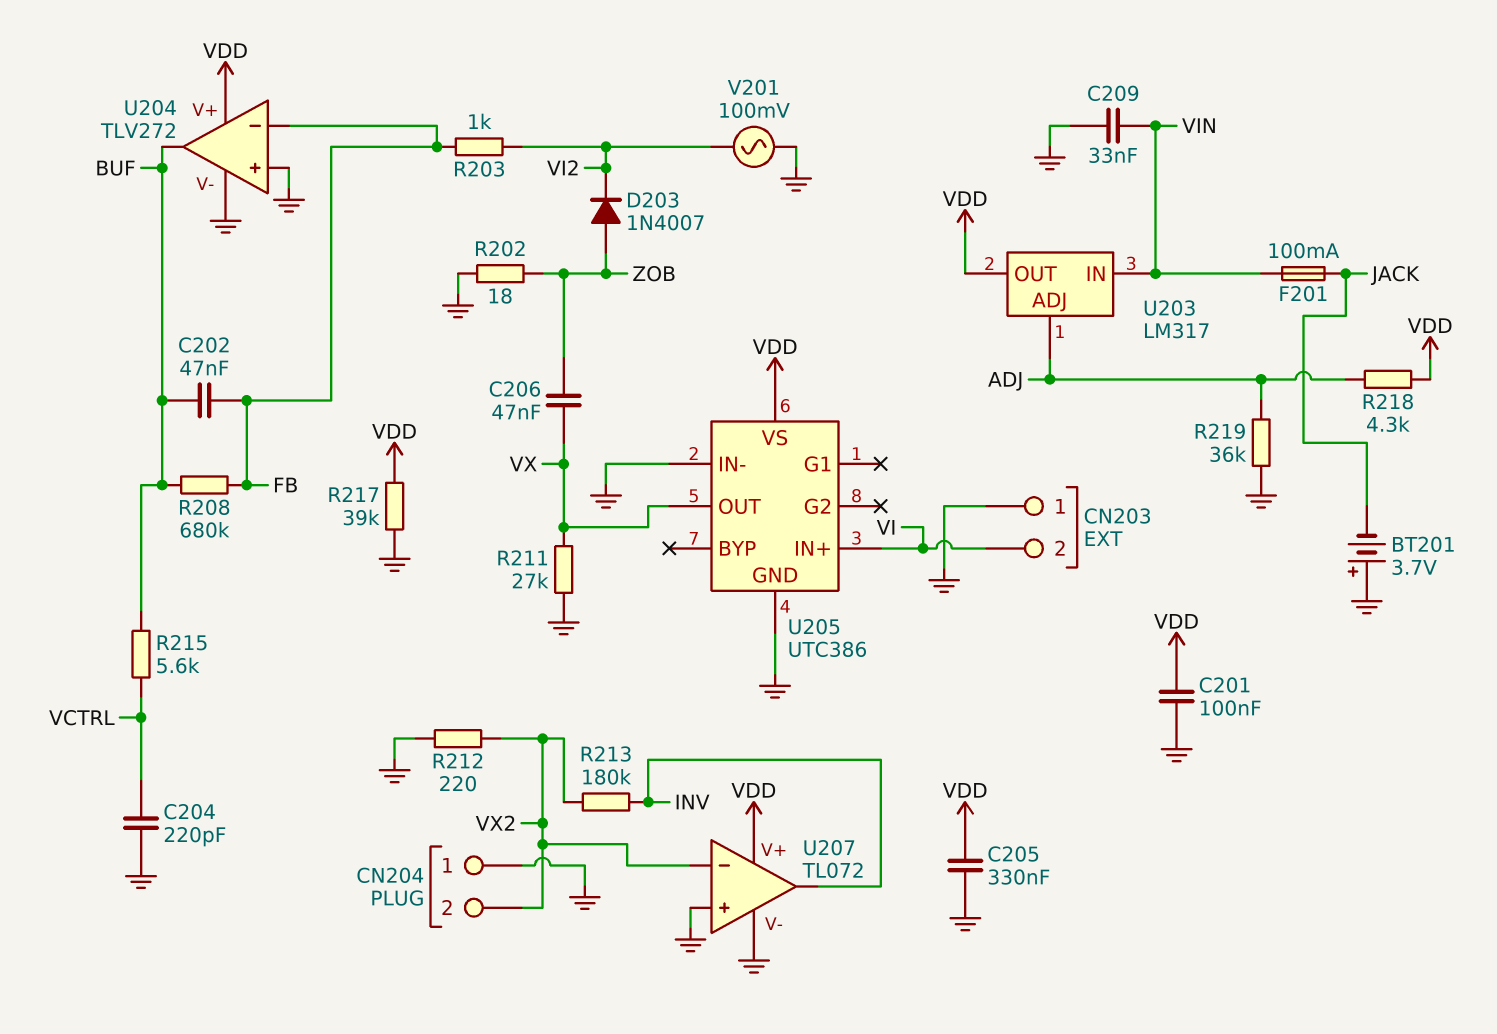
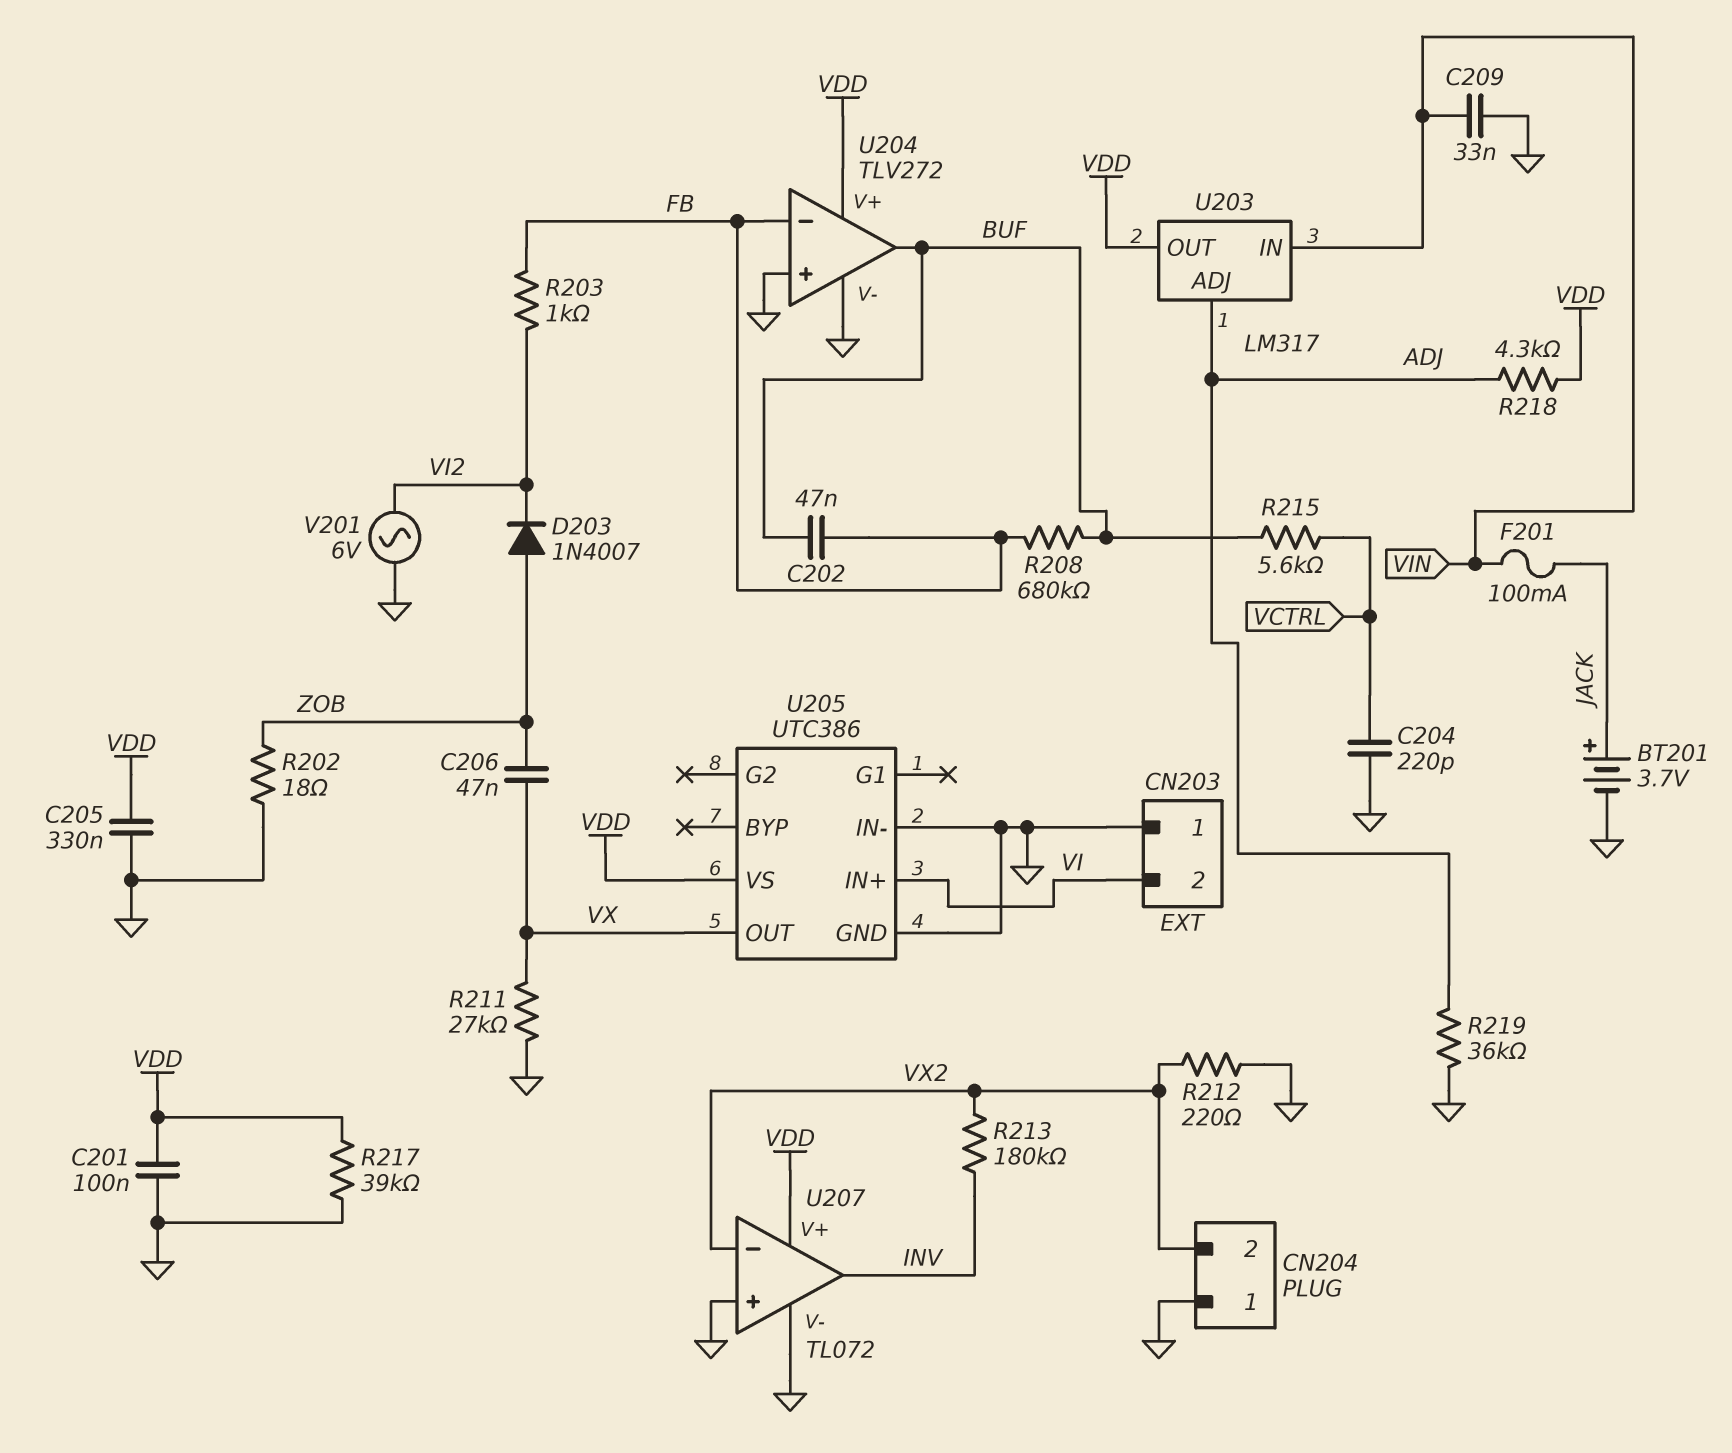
BT201: 3.7V (plus GND, minus JACK) -> 3.7V (plus JACK, minus GND)
V201: AC 100mV (GND, VI2) -> AC 6V (GND, VI2)

